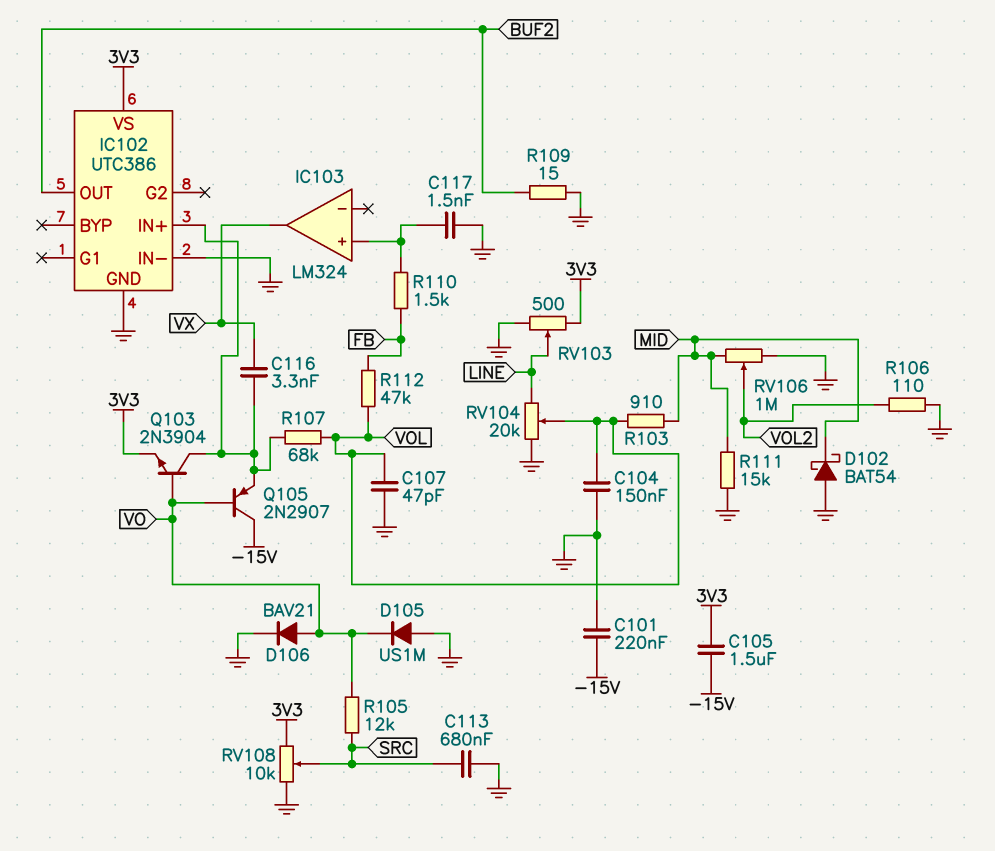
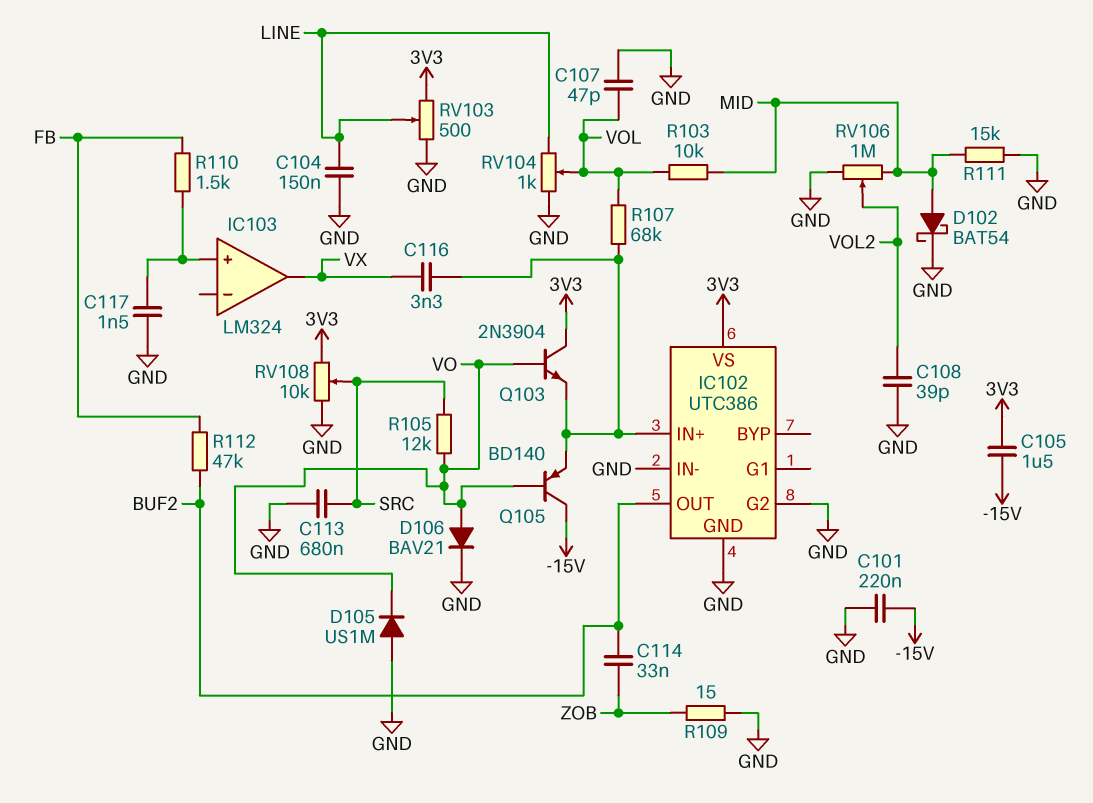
C104: 150nF (GND, VOL) -> 150nF (GND, LINE)
C108: none -> 39pF (GND, VOL2)
C114: none -> 33nF (BUF2, ZOB)
D102: schottky BAT54 (A GND, K MID) -> schottky BAT54 (A MID, K GND)
IC102 pin G2: none -> GND
Q103: NPN 2N3904 (B VO, C IC102/IN+, E 3V3) -> NPN 2N3904 (B VO, C 3V3, E IC102/IN+)
Q105: PNP 2N2907 (B VO, C -15V, E IC102/IN+) -> PNP BD140 (B VO, C -15V, E IC102/IN+)
R103: 910 (MID, VOL) -> 10k (MID, VOL)
R106: 110 (GND, VOL2) -> none
R109: 15 (BUF2, GND) -> 15 (GND, ZOB)
R112: 47k (FB, VOL) -> 47k (BUF2, FB)
RV104: 20k (GND, LINE, wiper VOL) -> 1k (GND, LINE, wiper VOL)

